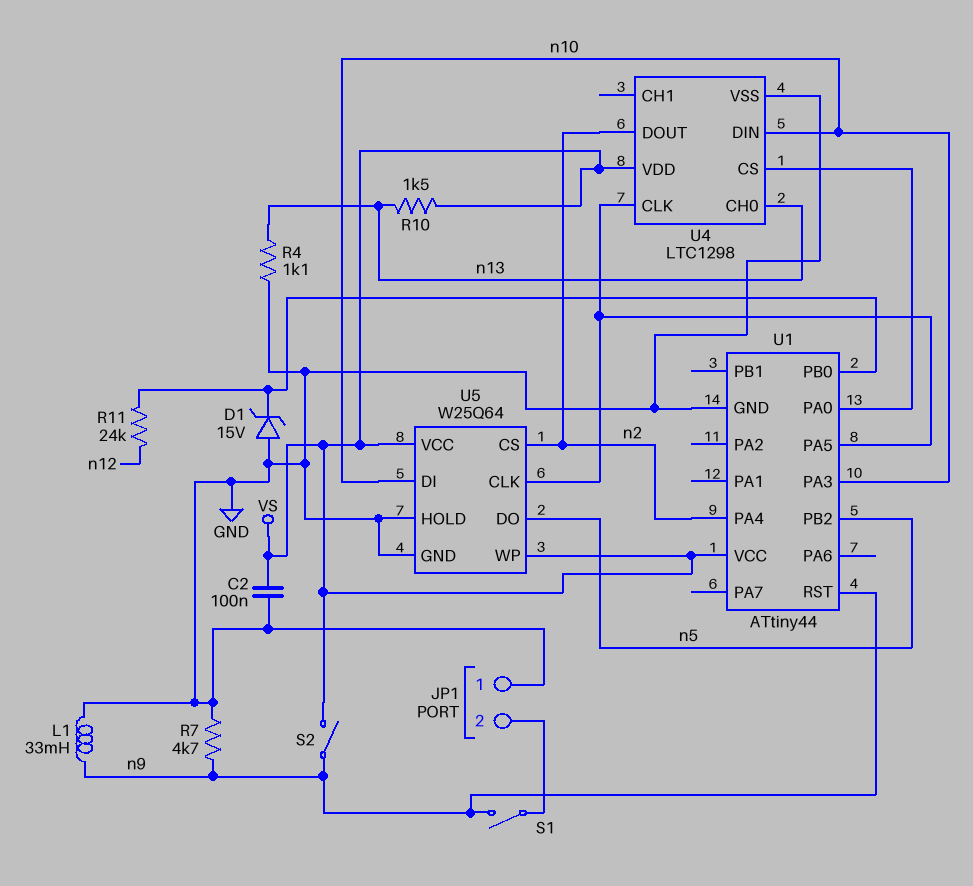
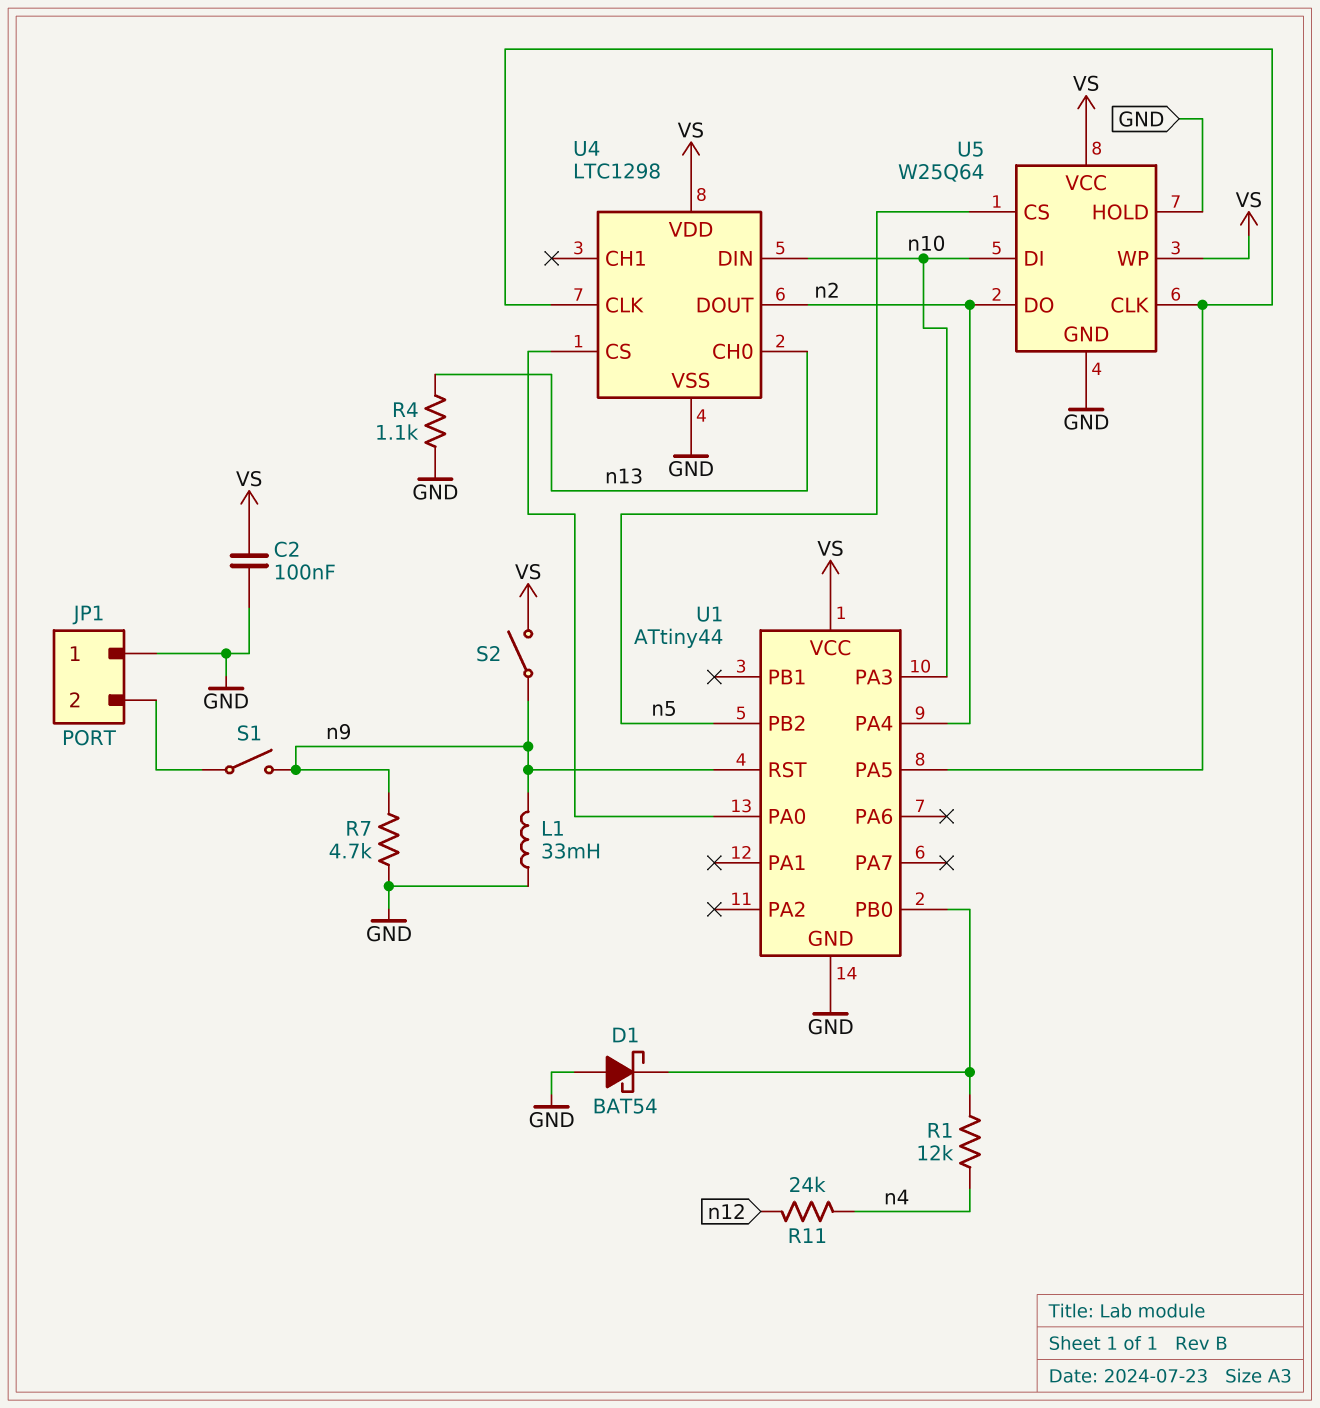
D1: zener 15V (A GND, K U1/PB0) -> schottky BAT54 (A GND, K U1/PB0)
R1: none -> 12k (U1/PB0, n4)
R10: 1.5k (VS, n13) -> none
R11: 24k (U1/PB0, n12) -> 24k (n4, n12)
U5 pin CS: n2 -> n5
U5 pin DO: n5 -> n2

